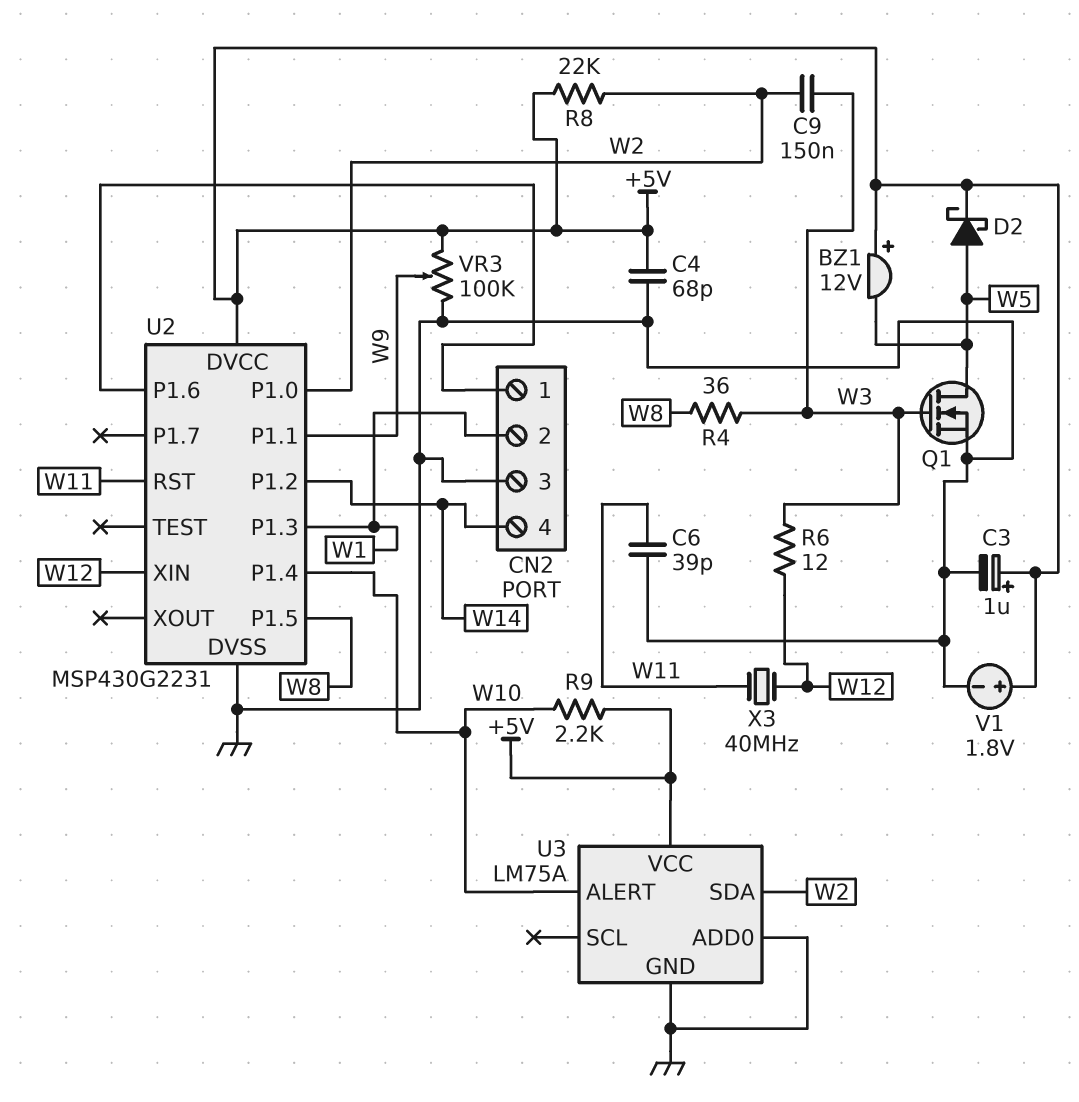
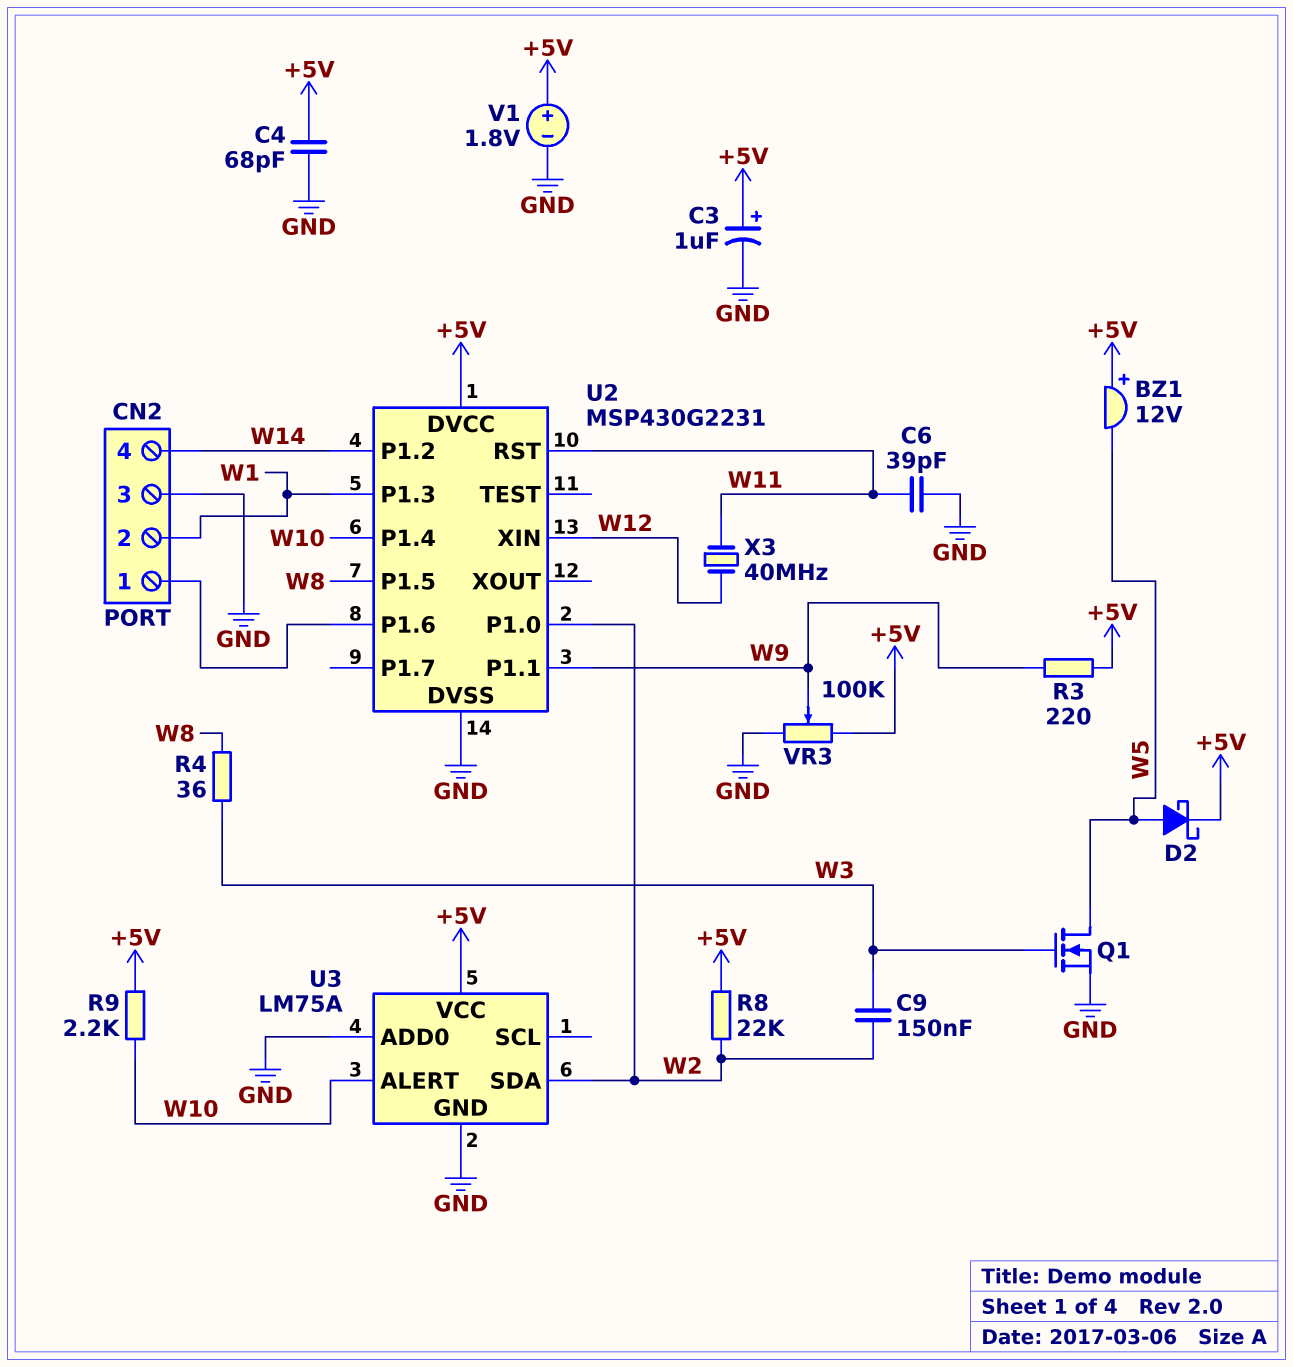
R3: none -> 220 (+5V, W9)
R6: 12 (W3, W12) -> none

